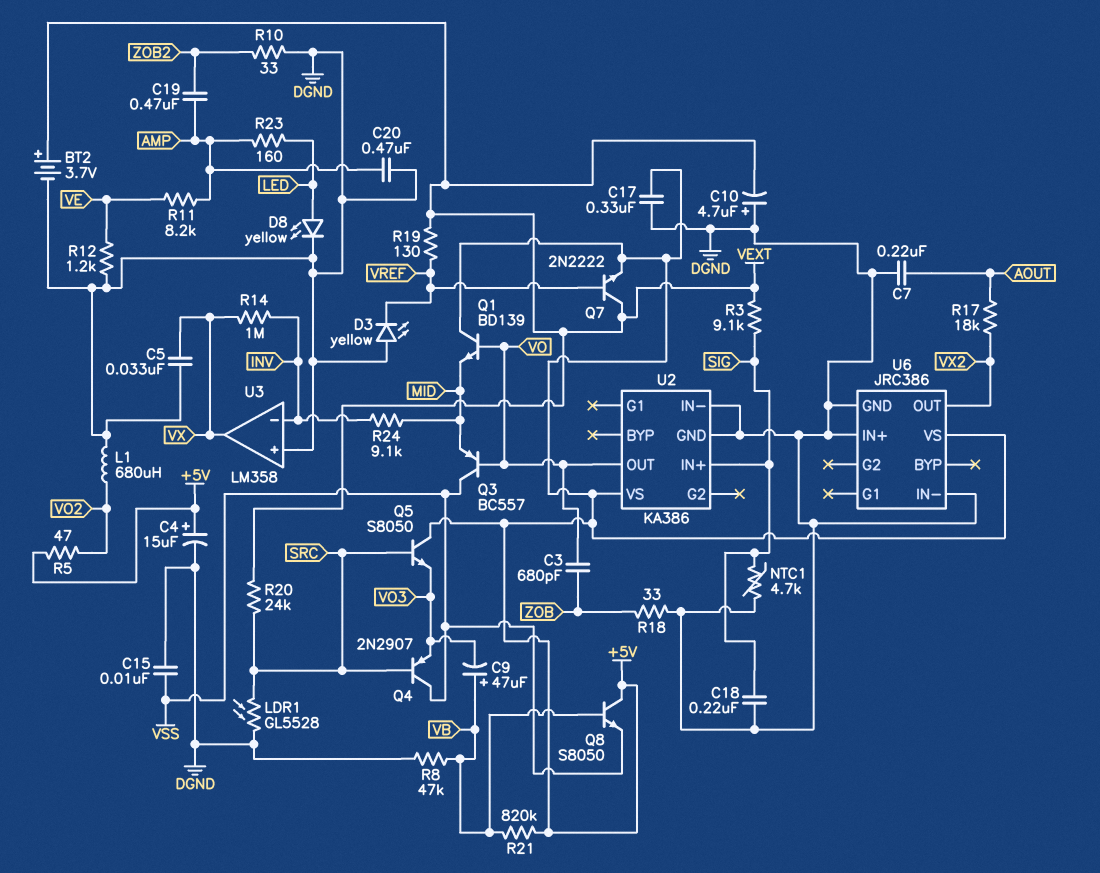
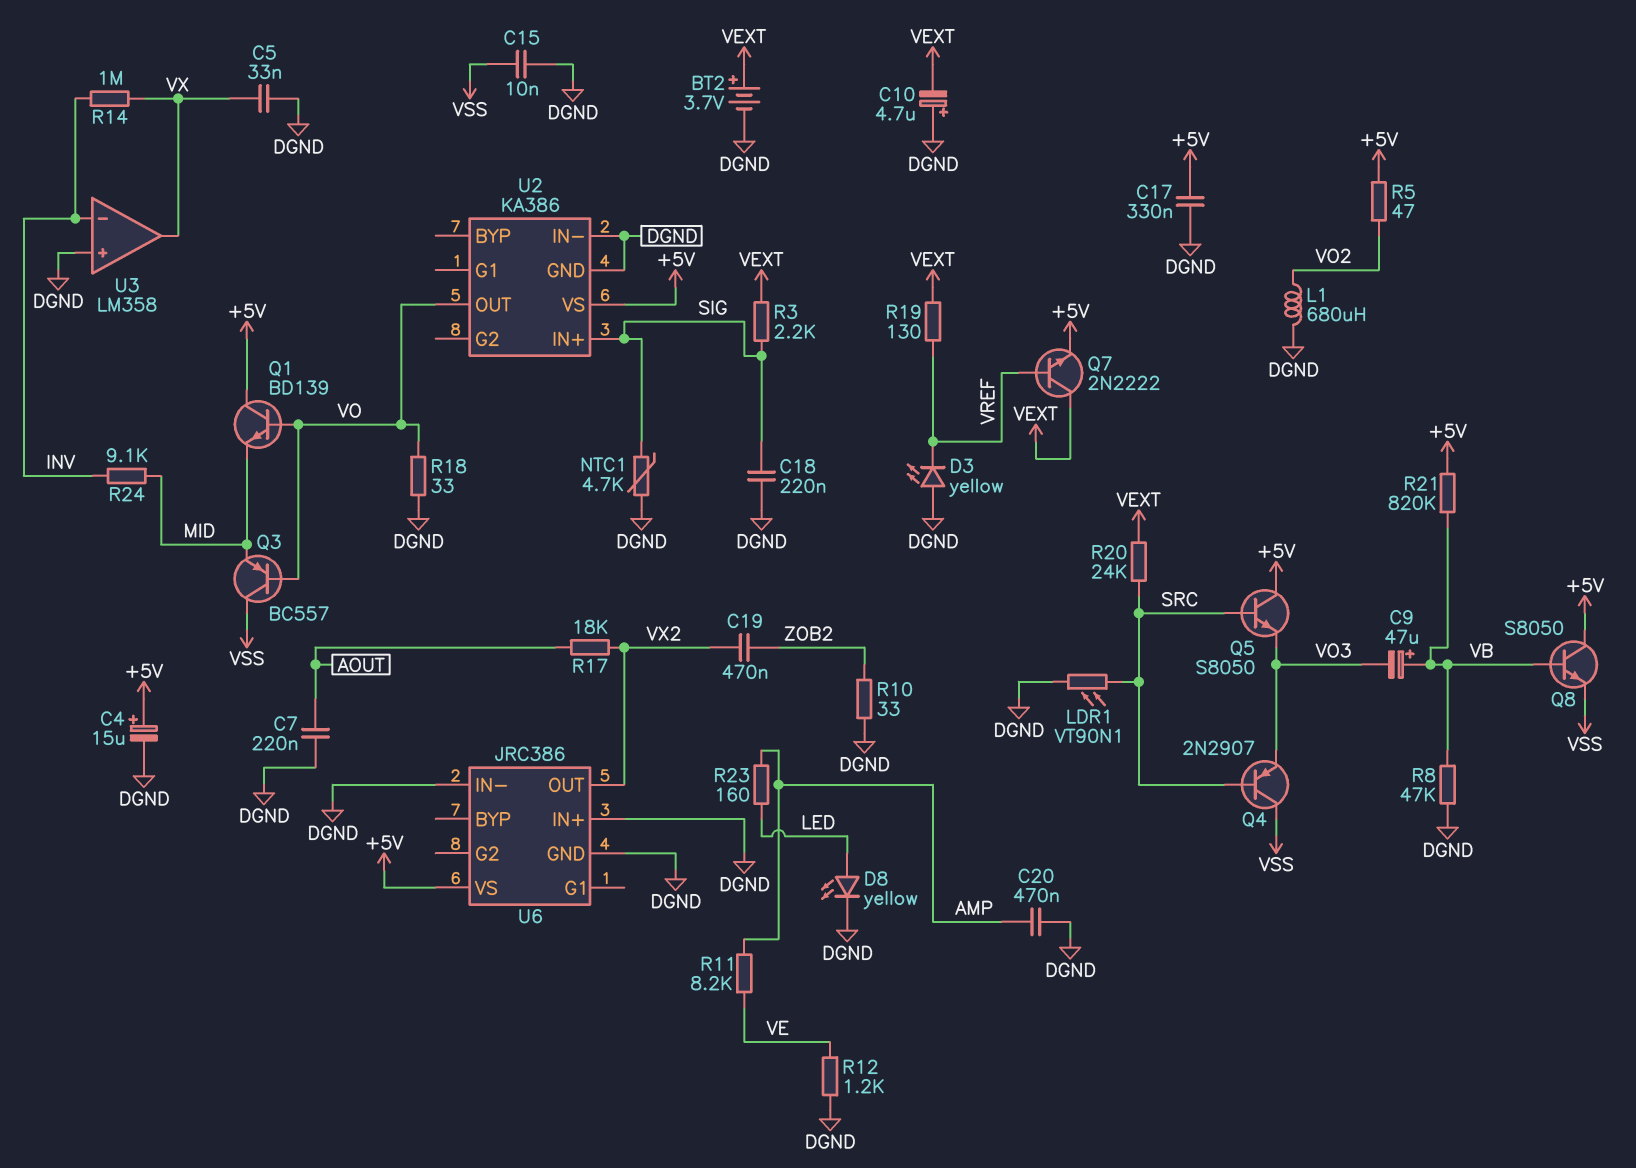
C3: 680pF (VO, ZOB) -> none
C19: 470nF (AMP, ZOB2) -> 470nF (VX2, ZOB2)
LDR1: GL5528 (DGND, SRC) -> VT90N1 (DGND, SRC)
R3: 9.1k (SIG, VEXT) -> 2.2k (SIG, VEXT)
R18: 33 (DGND, ZOB) -> 33 (DGND, VO)

